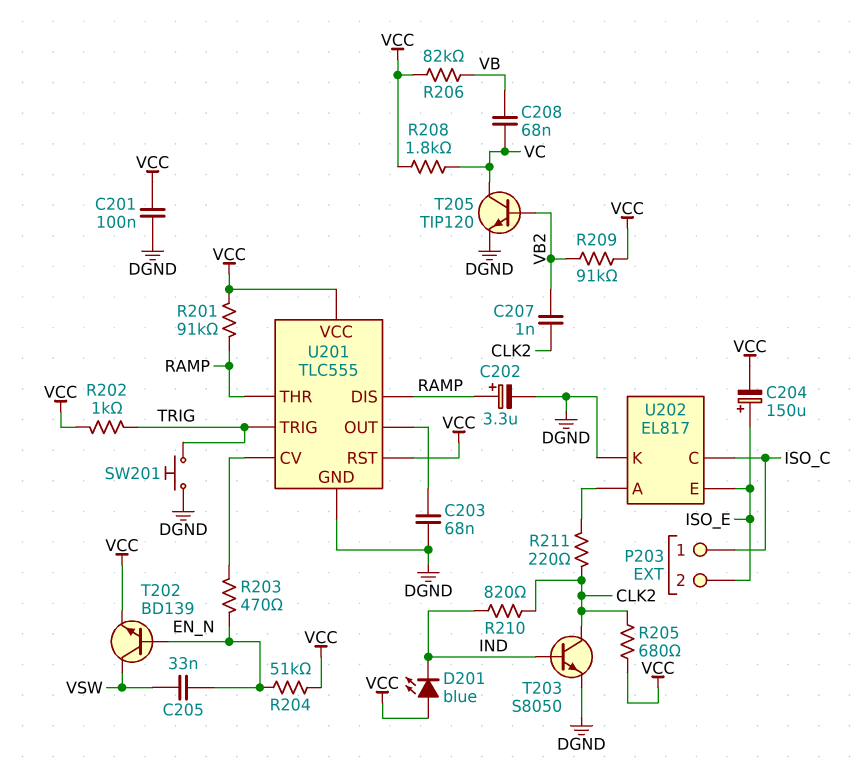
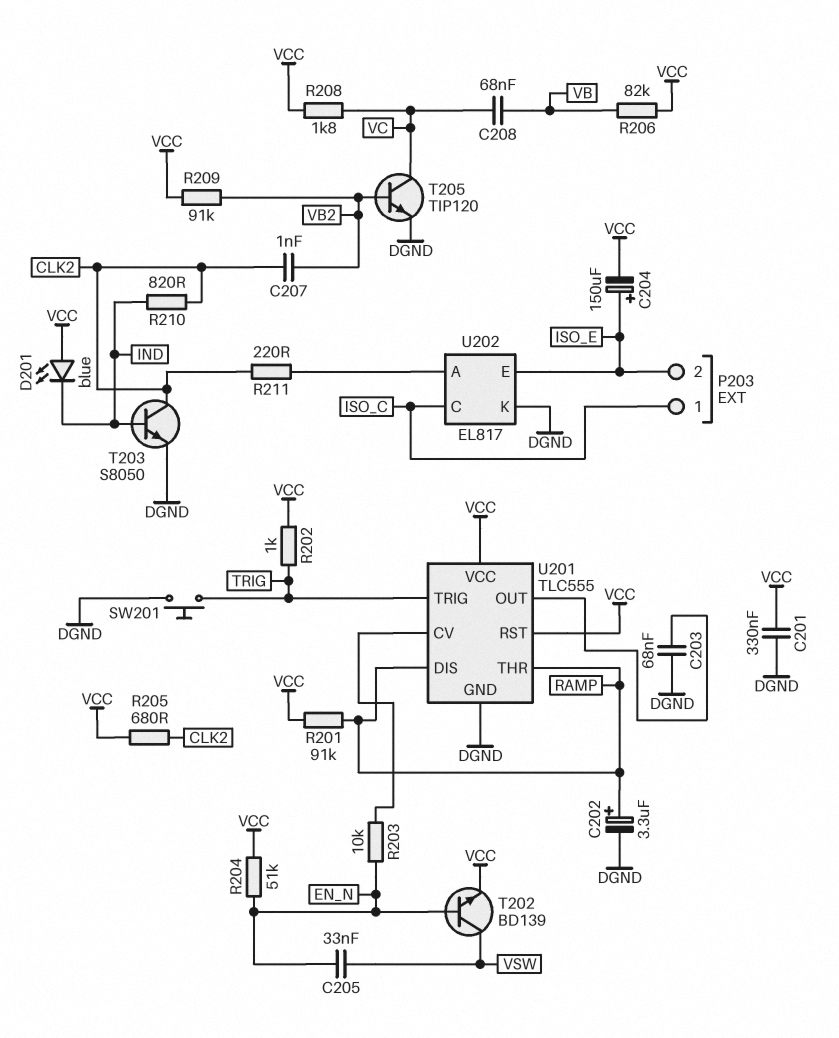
C201: 100nF (DGND, VCC) -> 330nF (DGND, VCC)
R203: 470 (EN_N, U201/CV) -> 10k (EN_N, U201/CV)

